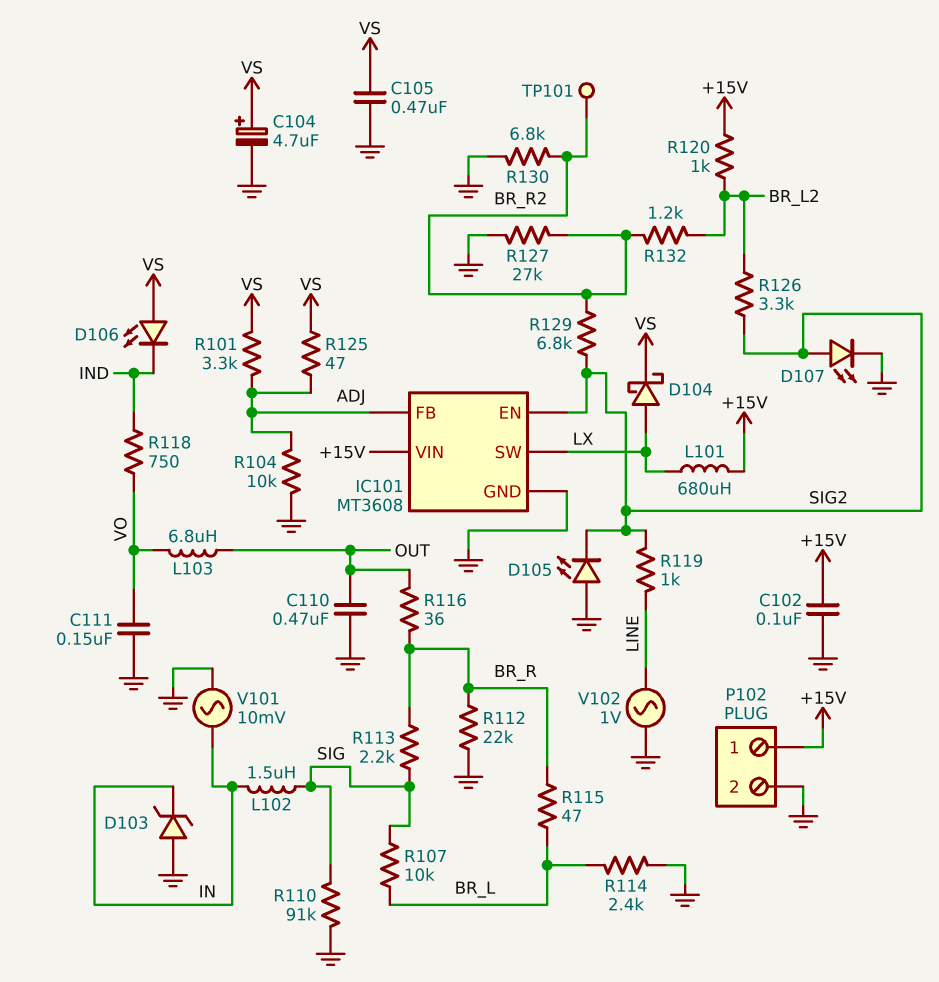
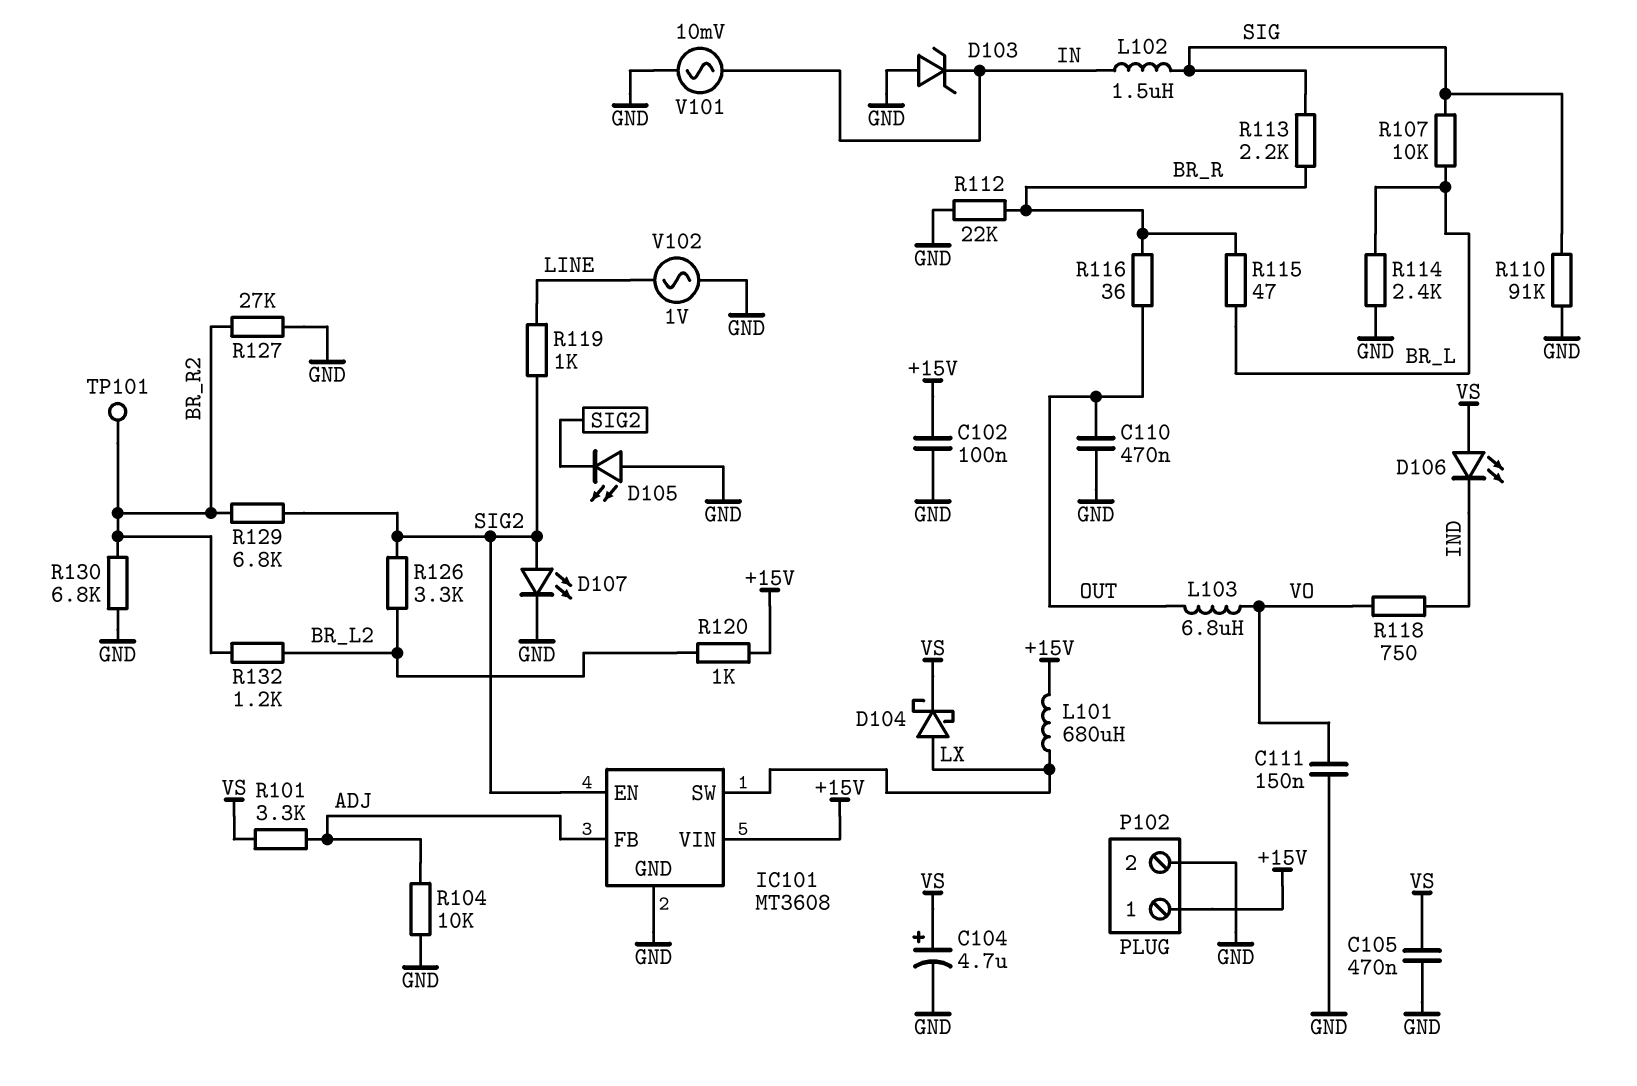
R125: 47 (ADJ, VS) -> none

